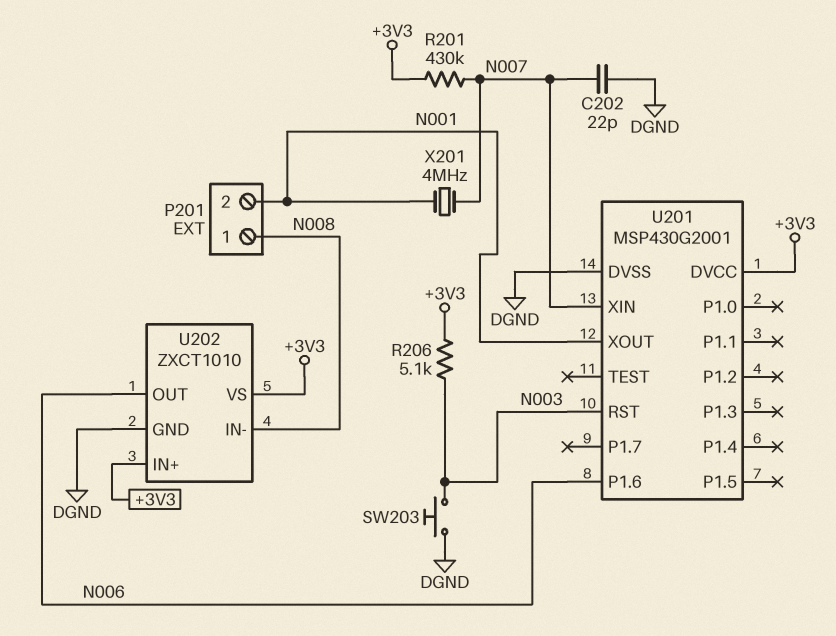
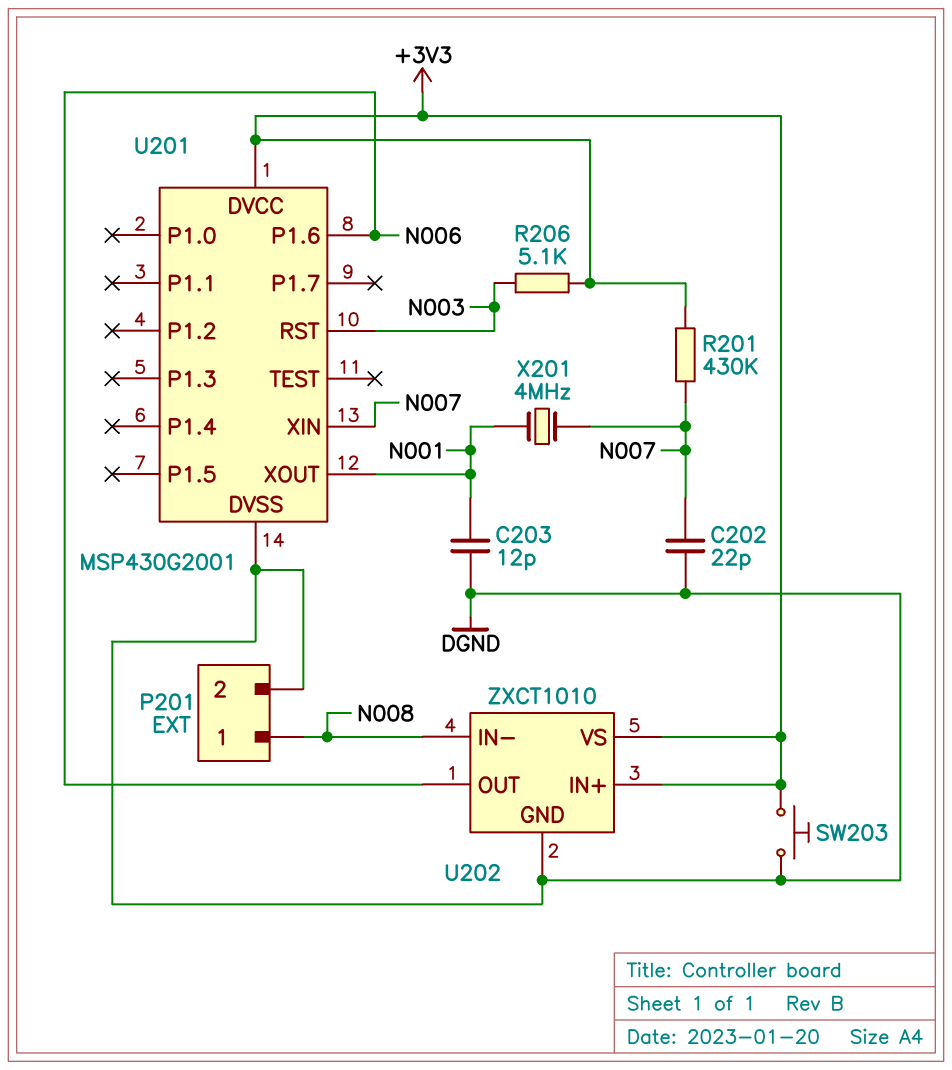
C203: none -> 12pF (DGND, N001)
P201 pin 2: N001 -> DGND
SW203: button (DGND, N003) -> button (+3V3, DGND)

